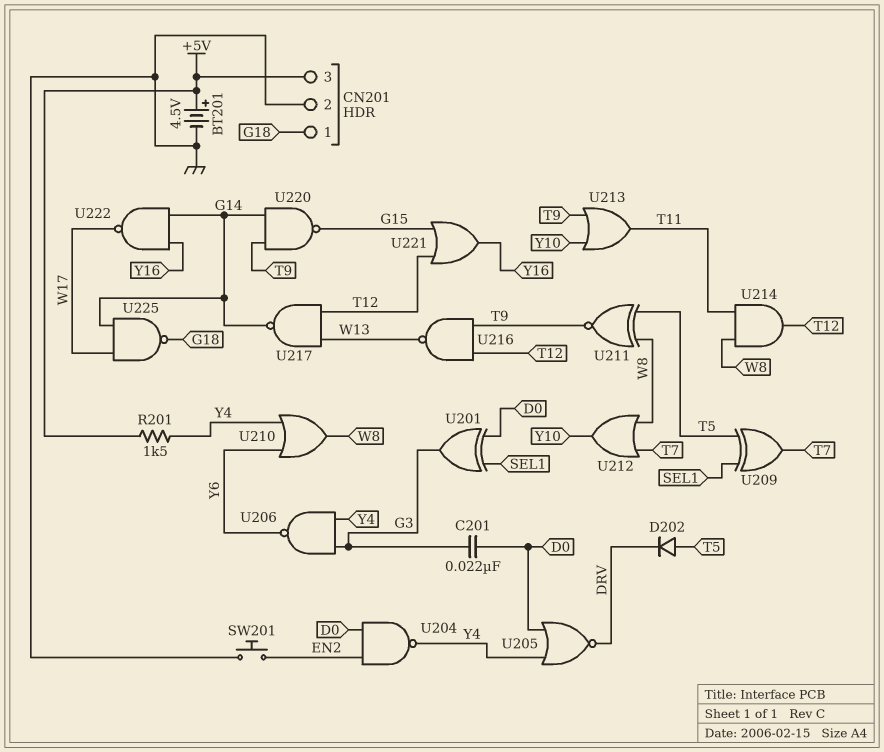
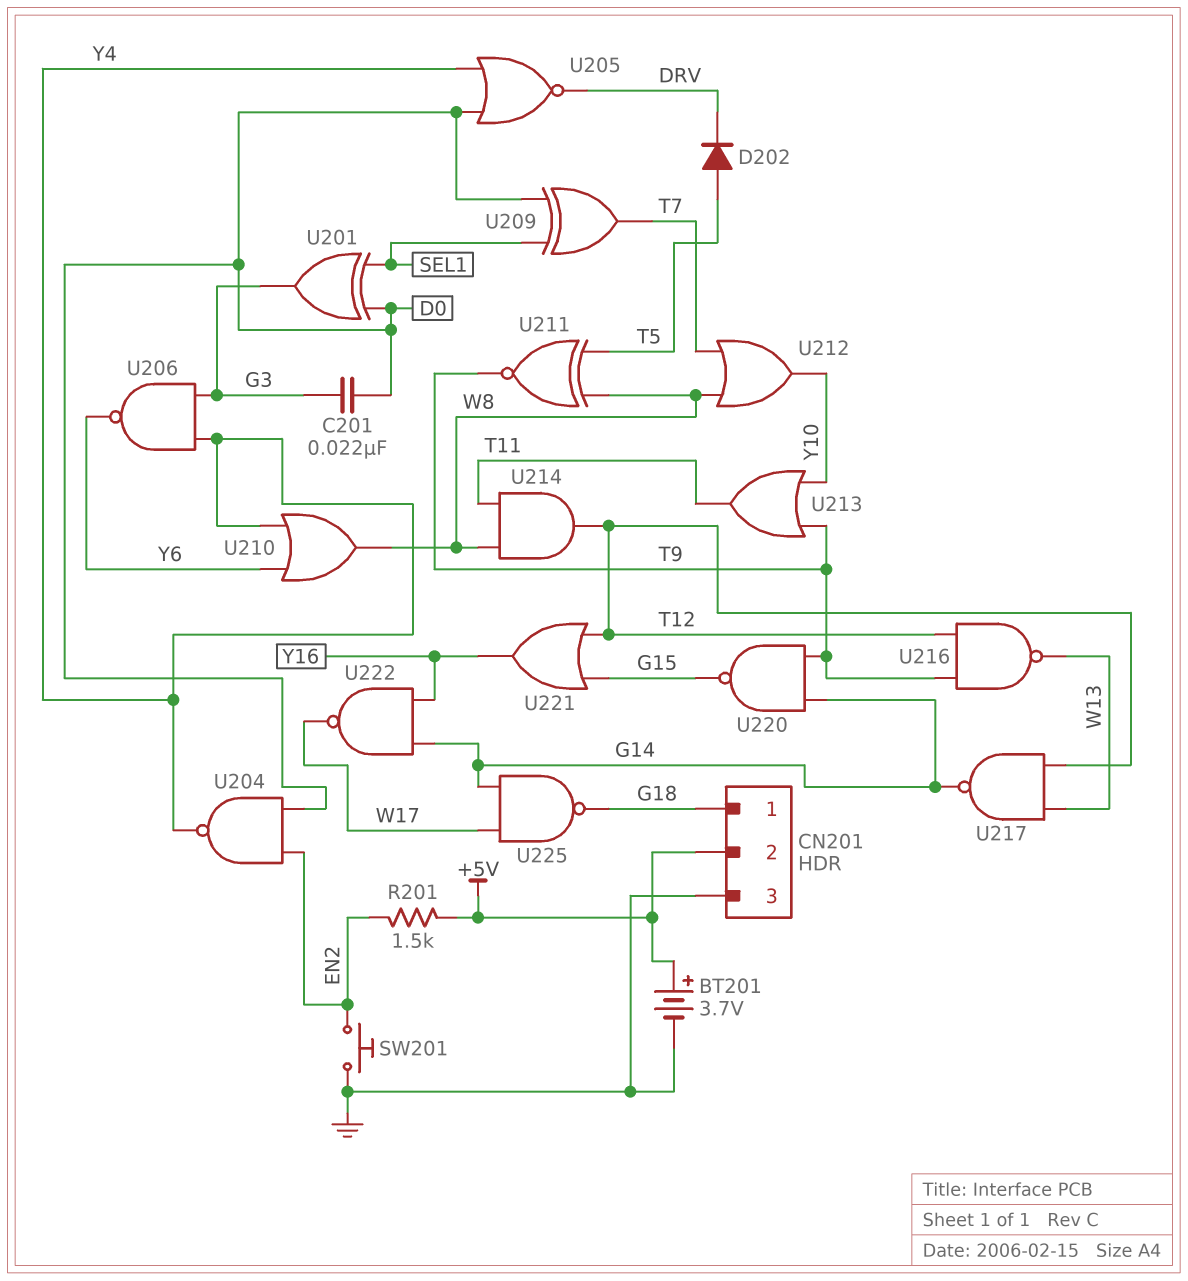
BT201: 4.5V (plus +5V, minus GND) -> 3.7V (plus +5V, minus GND)
CN201 pin 2: GND -> +5V
CN201 pin 3: +5V -> GND
R201: 1.5k (+5V, Y4) -> 1.5k (+5V, EN2)
U209: XOR (in SEL1, in T5, out T7) -> XOR (in D0, in SEL1, out T7)

